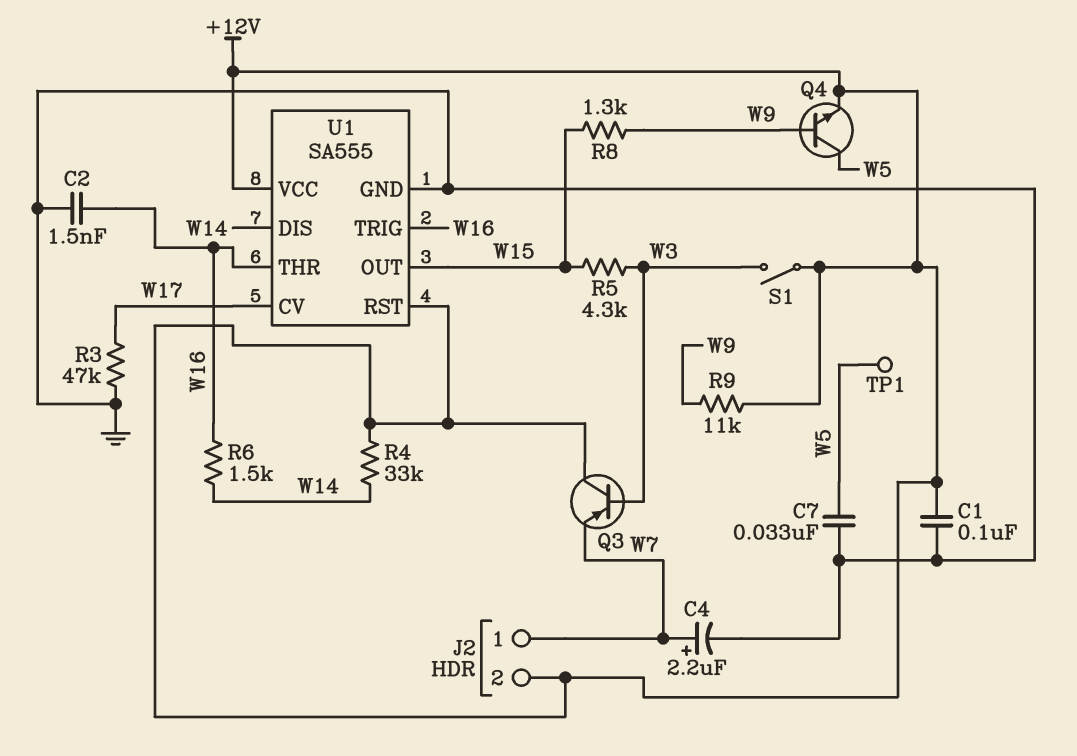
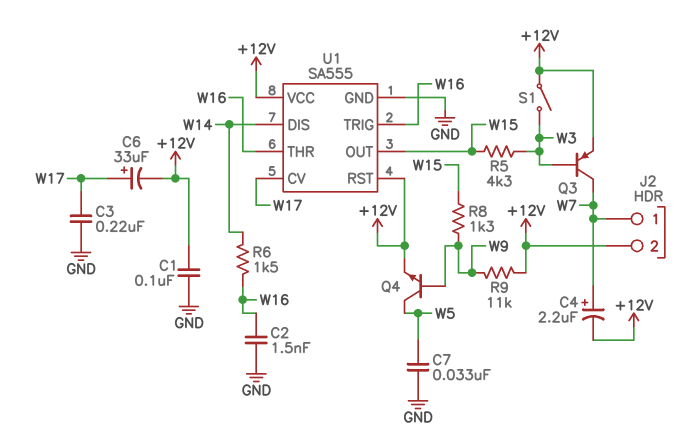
C3: none -> 220nF (GND, W17)
C4: 2.2uF (plus W7, minus GND) -> 2.2uF (plus W7, minus +12V)
C6: none -> 33uF (plus W17, minus +12V)
Q3: PNP (B W3, C +12V, E W7) -> PNP (B W3, C W7, E +12V)
R3: 47k (GND, W17) -> none
R4: 33k (+12V, W14) -> none
TP1: test point (W5) -> none

